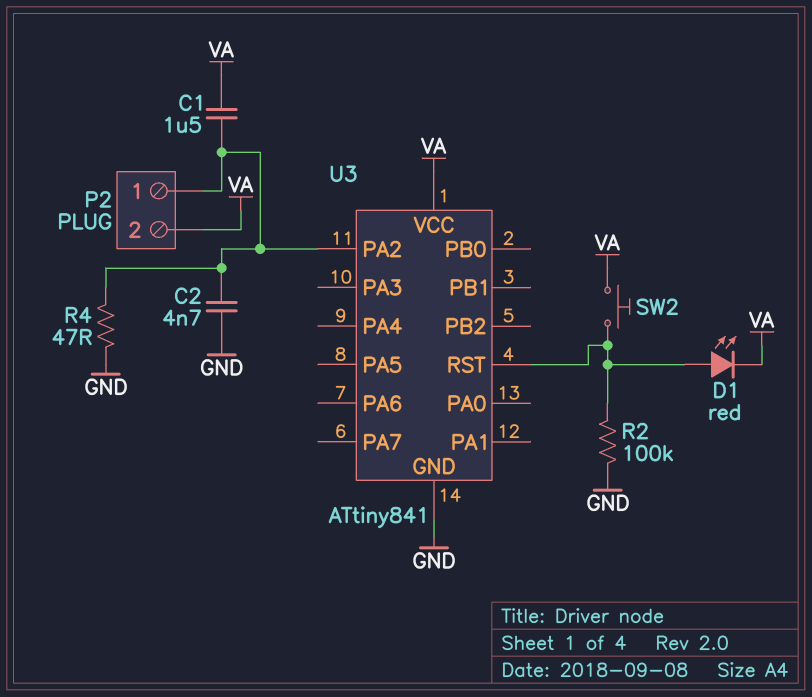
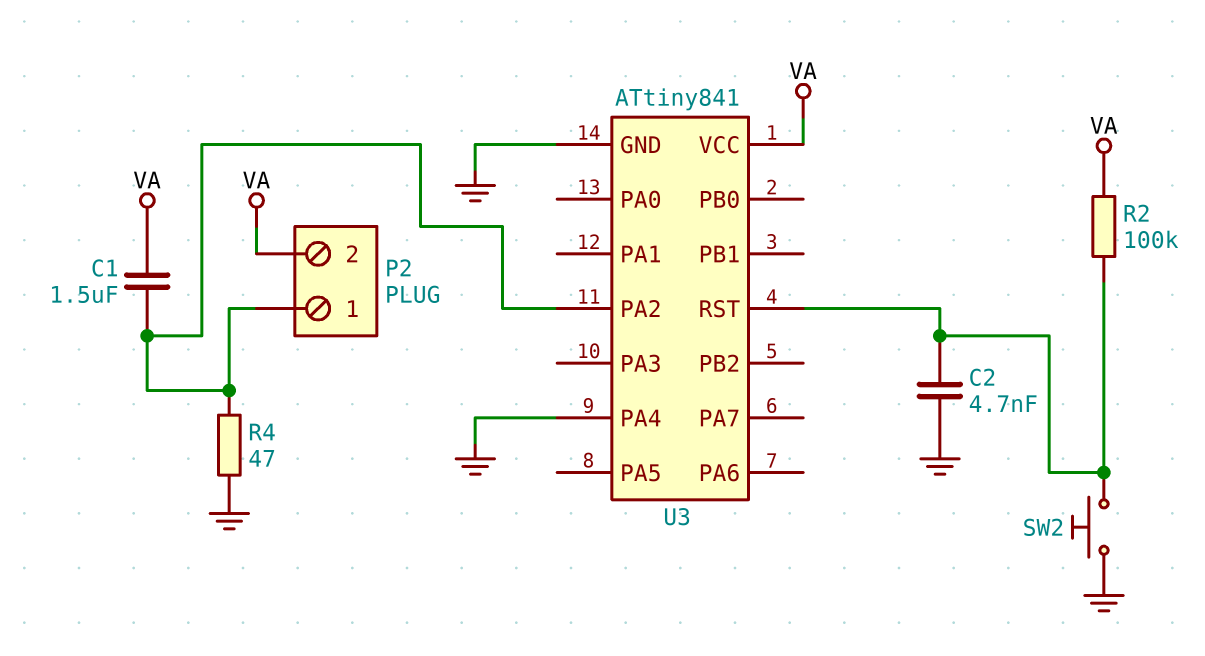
C2: 4.7nF (GND, P2/1) -> 4.7nF (GND, U3/RST)
D1: LED red (A U3/RST, K VA) -> none
R2: 100k (GND, U3/RST) -> 100k (U3/RST, VA)
SW2: button (U3/RST, VA) -> button (GND, U3/RST)
U3 pin PA4: none -> GND

